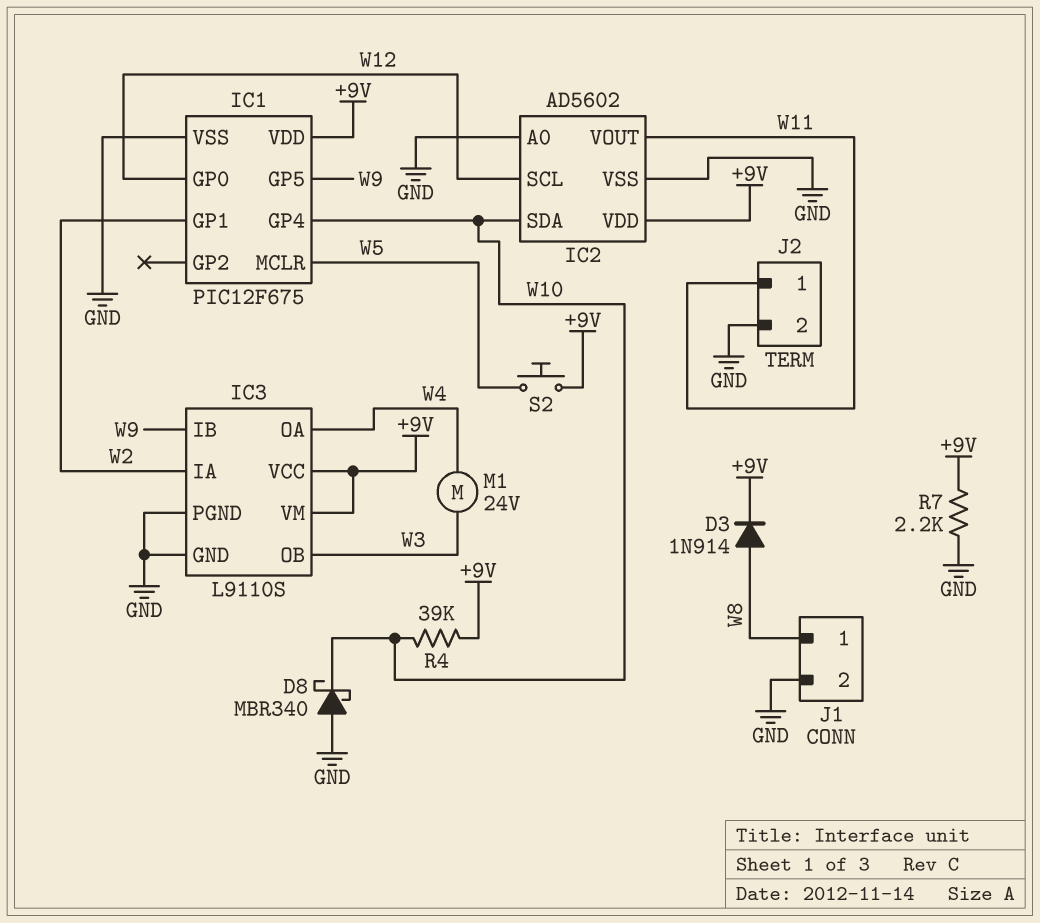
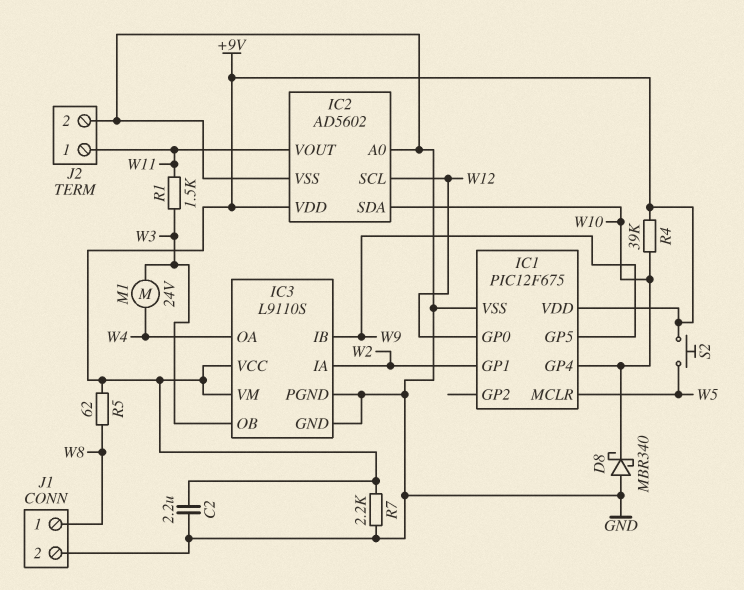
C2: none -> 2.2uF (+9V, GND)
D3: diode 1N914 (A W8, K +9V) -> none
R1: none -> 1.5k (W3, W11)
R5: none -> 62 (+9V, W8)

